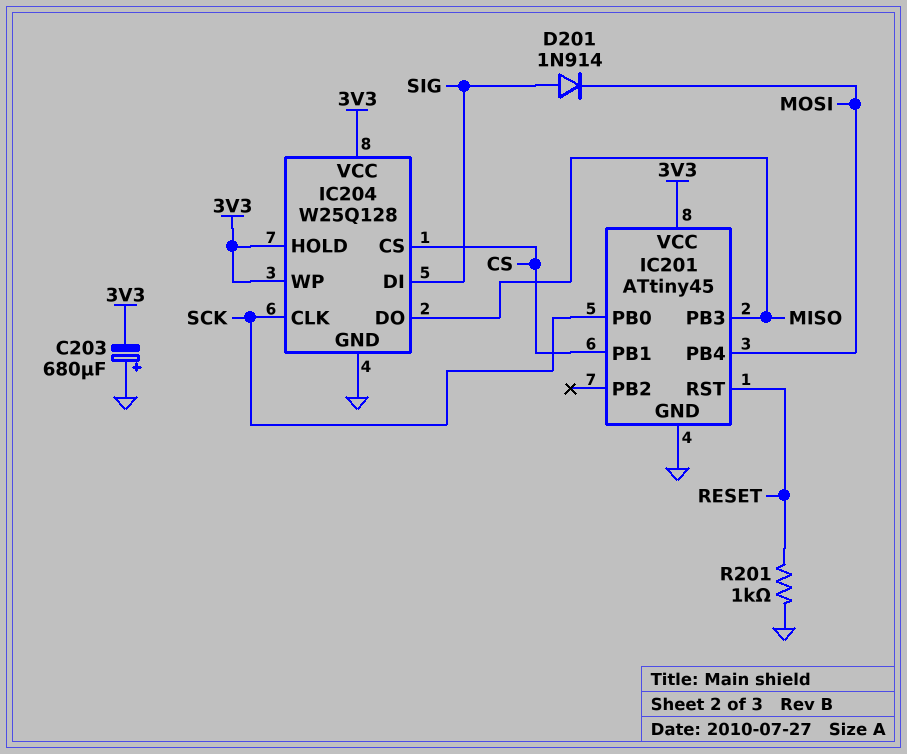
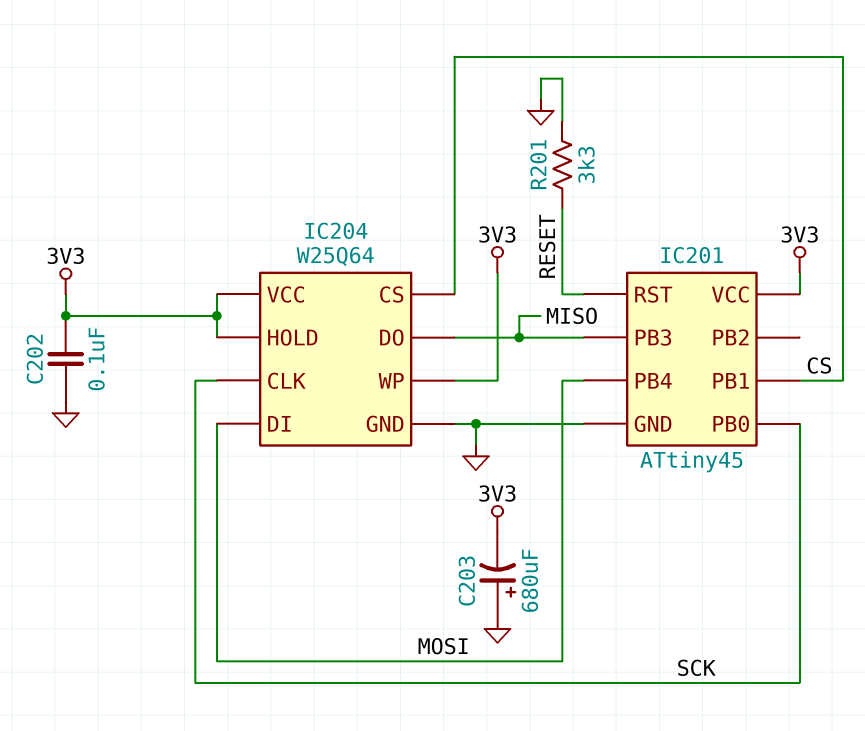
C202: none -> 100nF (3V3, GND)
D201: diode 1N914 (A SIG, K MOSI) -> none
IC204: W25Q128 -> W25Q64
IC204 pin DI: SIG -> MOSI
R201: 1k (GND, RESET) -> 3.3k (GND, RESET)

